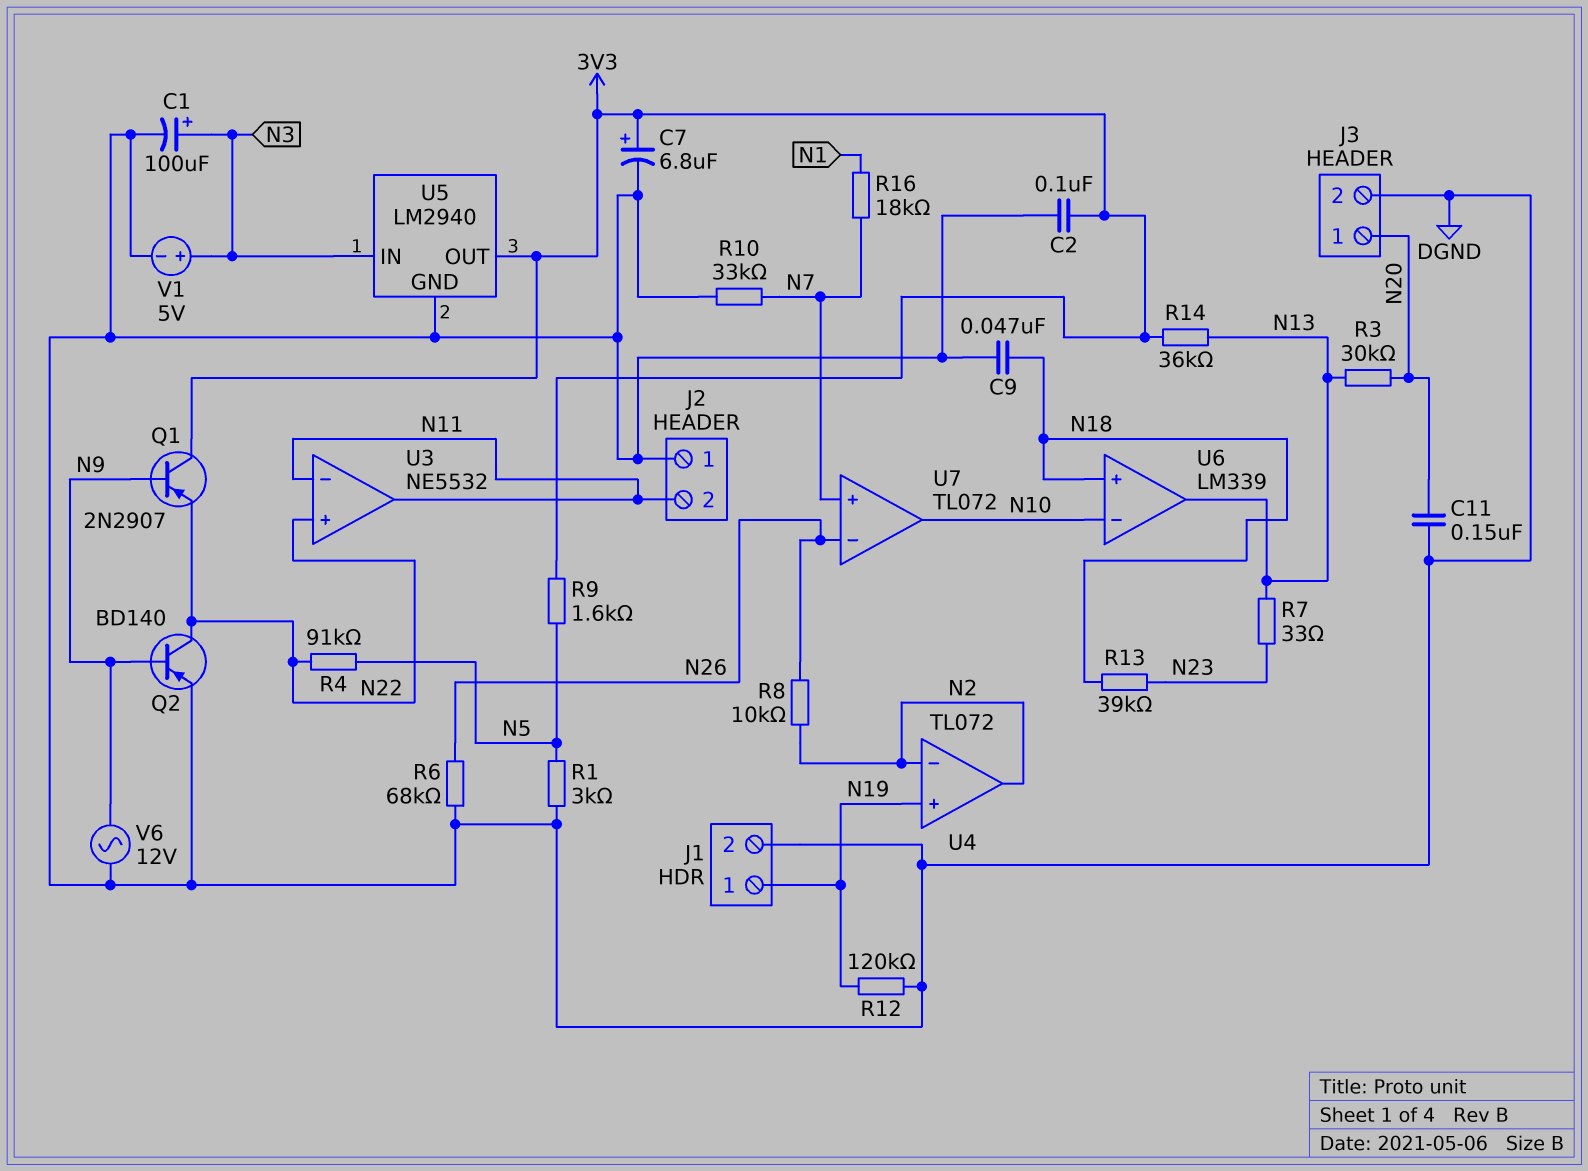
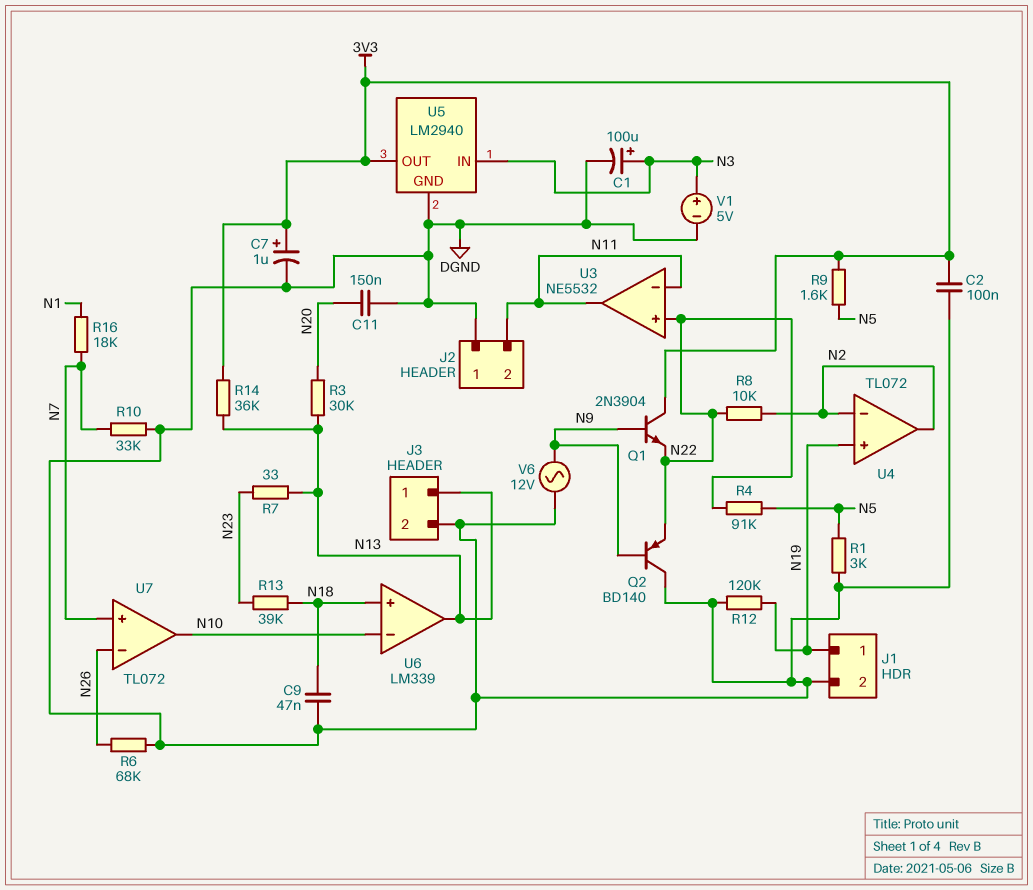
C7: 6.8uF (plus 3V3, minus DGND) -> 1uF (plus 3V3, minus DGND)
J3 pin 1: N20 -> N13
Q1: PNP 2N2907 (B N9, C 3V3, E N22) -> NPN 2N3904 (B N9, C 3V3, E N22)
Q2: PNP BD140 (B N9, C N22, E DGND) -> PNP BD140 (B N9, C DGND, E N22)
R8: 10k (N2, N26) -> 10k (N2, N22)

